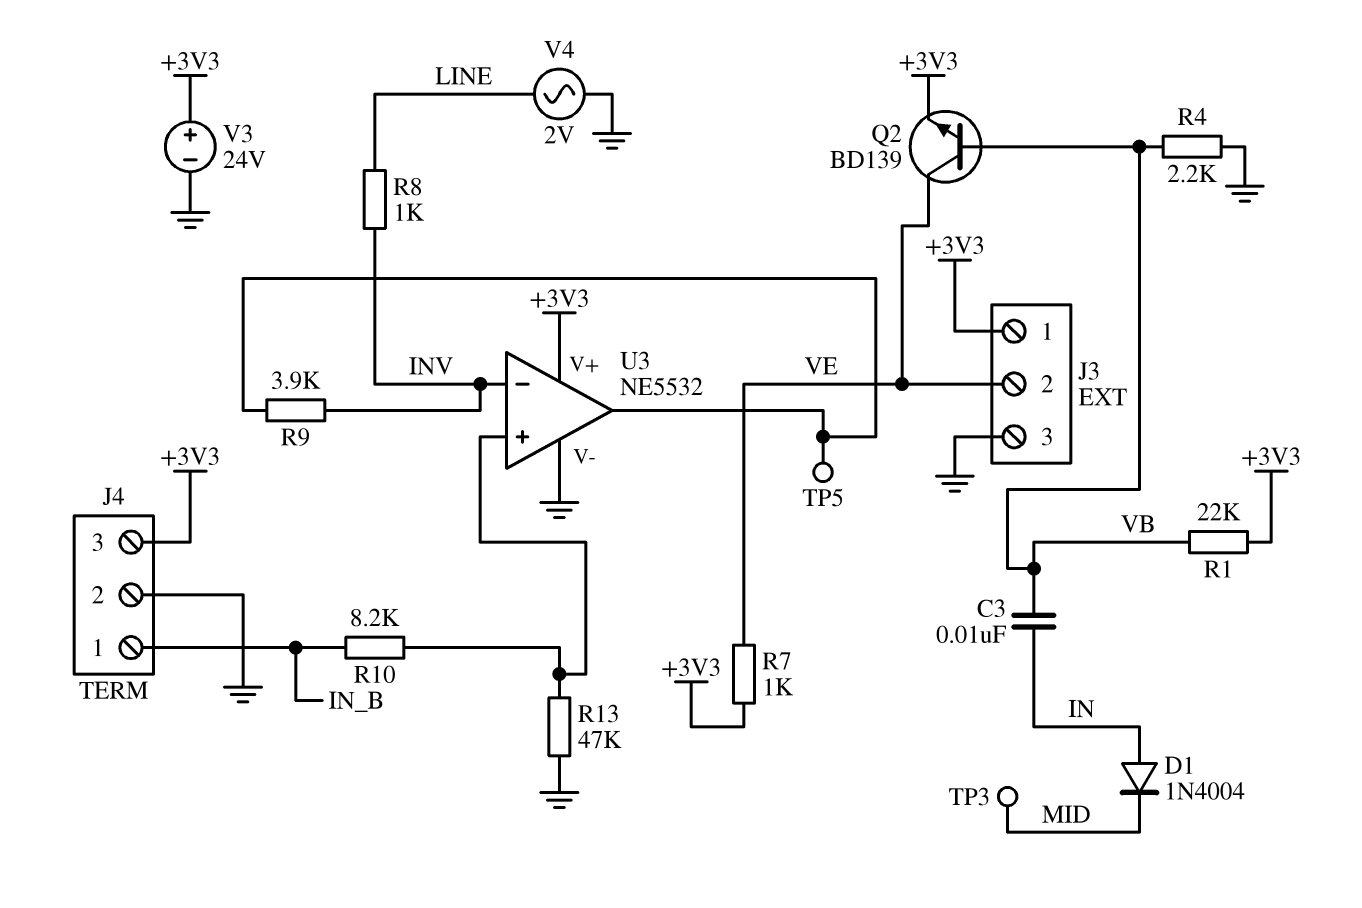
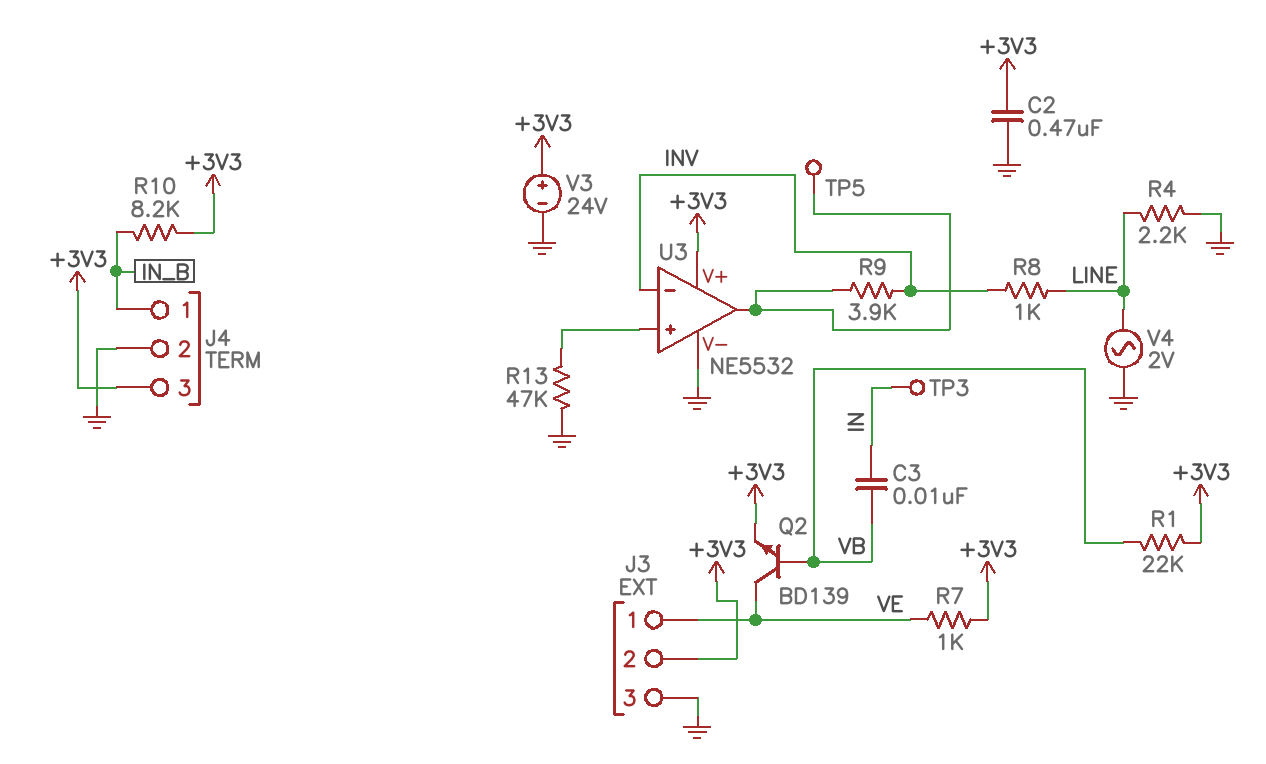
C2: none -> 470nF (+3V3, GND)
D1: diode 1N4004 (A IN, K MID) -> none
J3 pin 1: +3V3 -> VE
J3 pin 2: VE -> +3V3
R4: 2.2k (GND, VB) -> 2.2k (GND, LINE)
R10: 8.2k (IN_B, U3/in+) -> 8.2k (+3V3, IN_B)
TP3: test point (MID) -> test point (IN)

